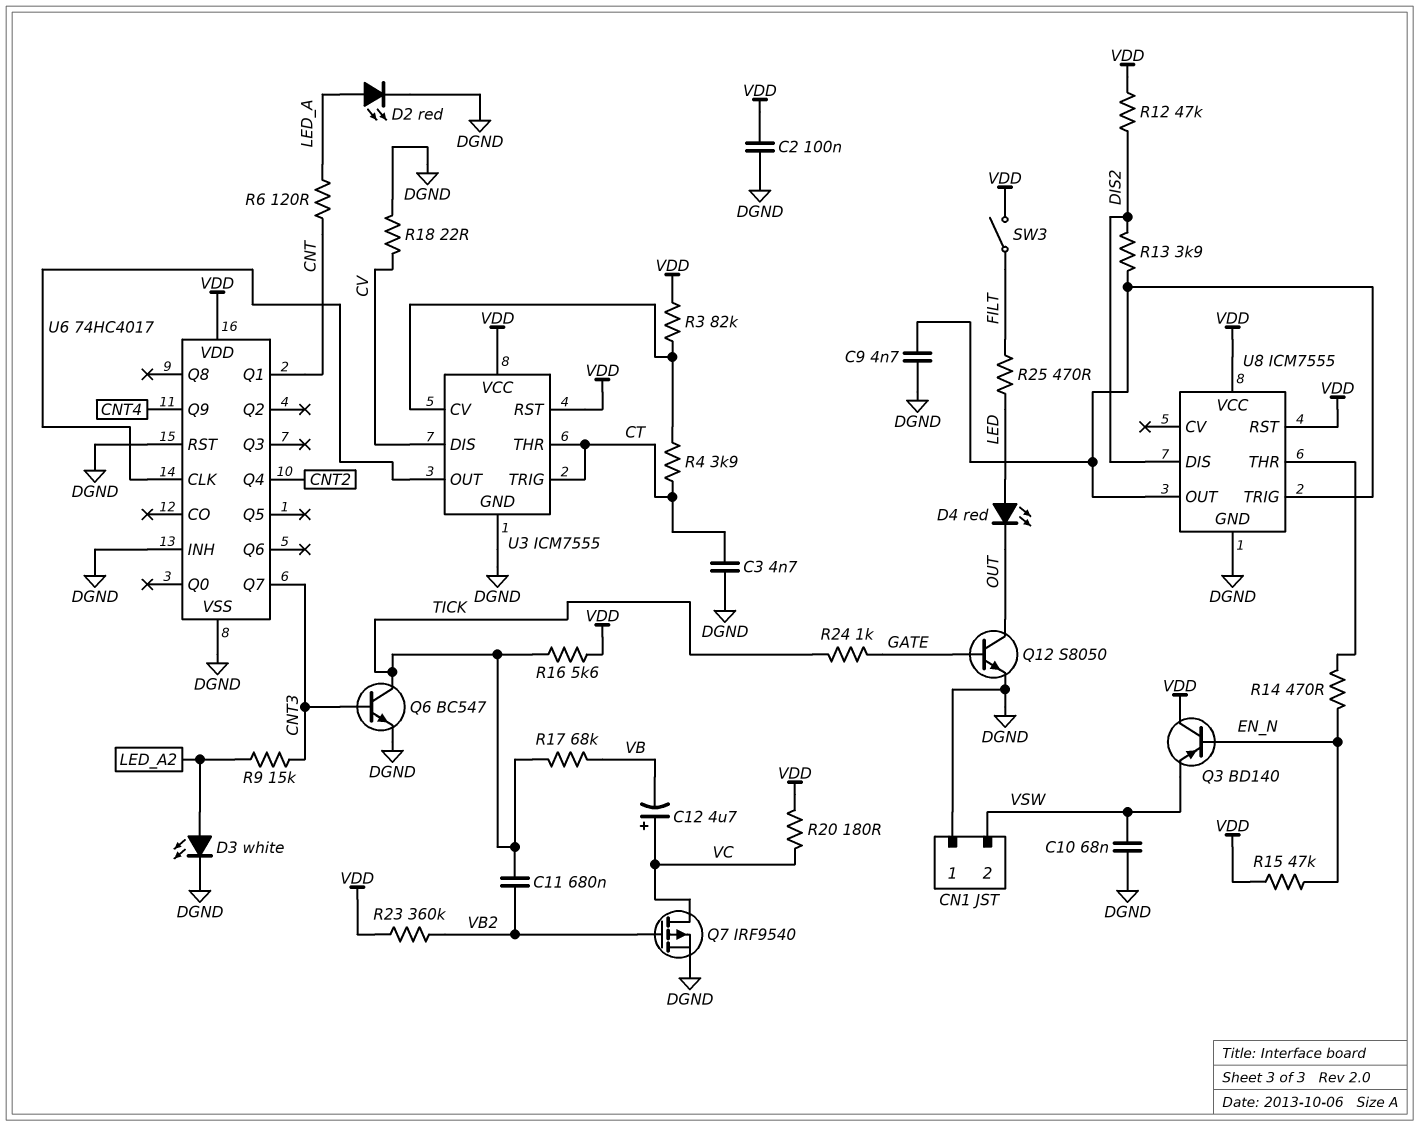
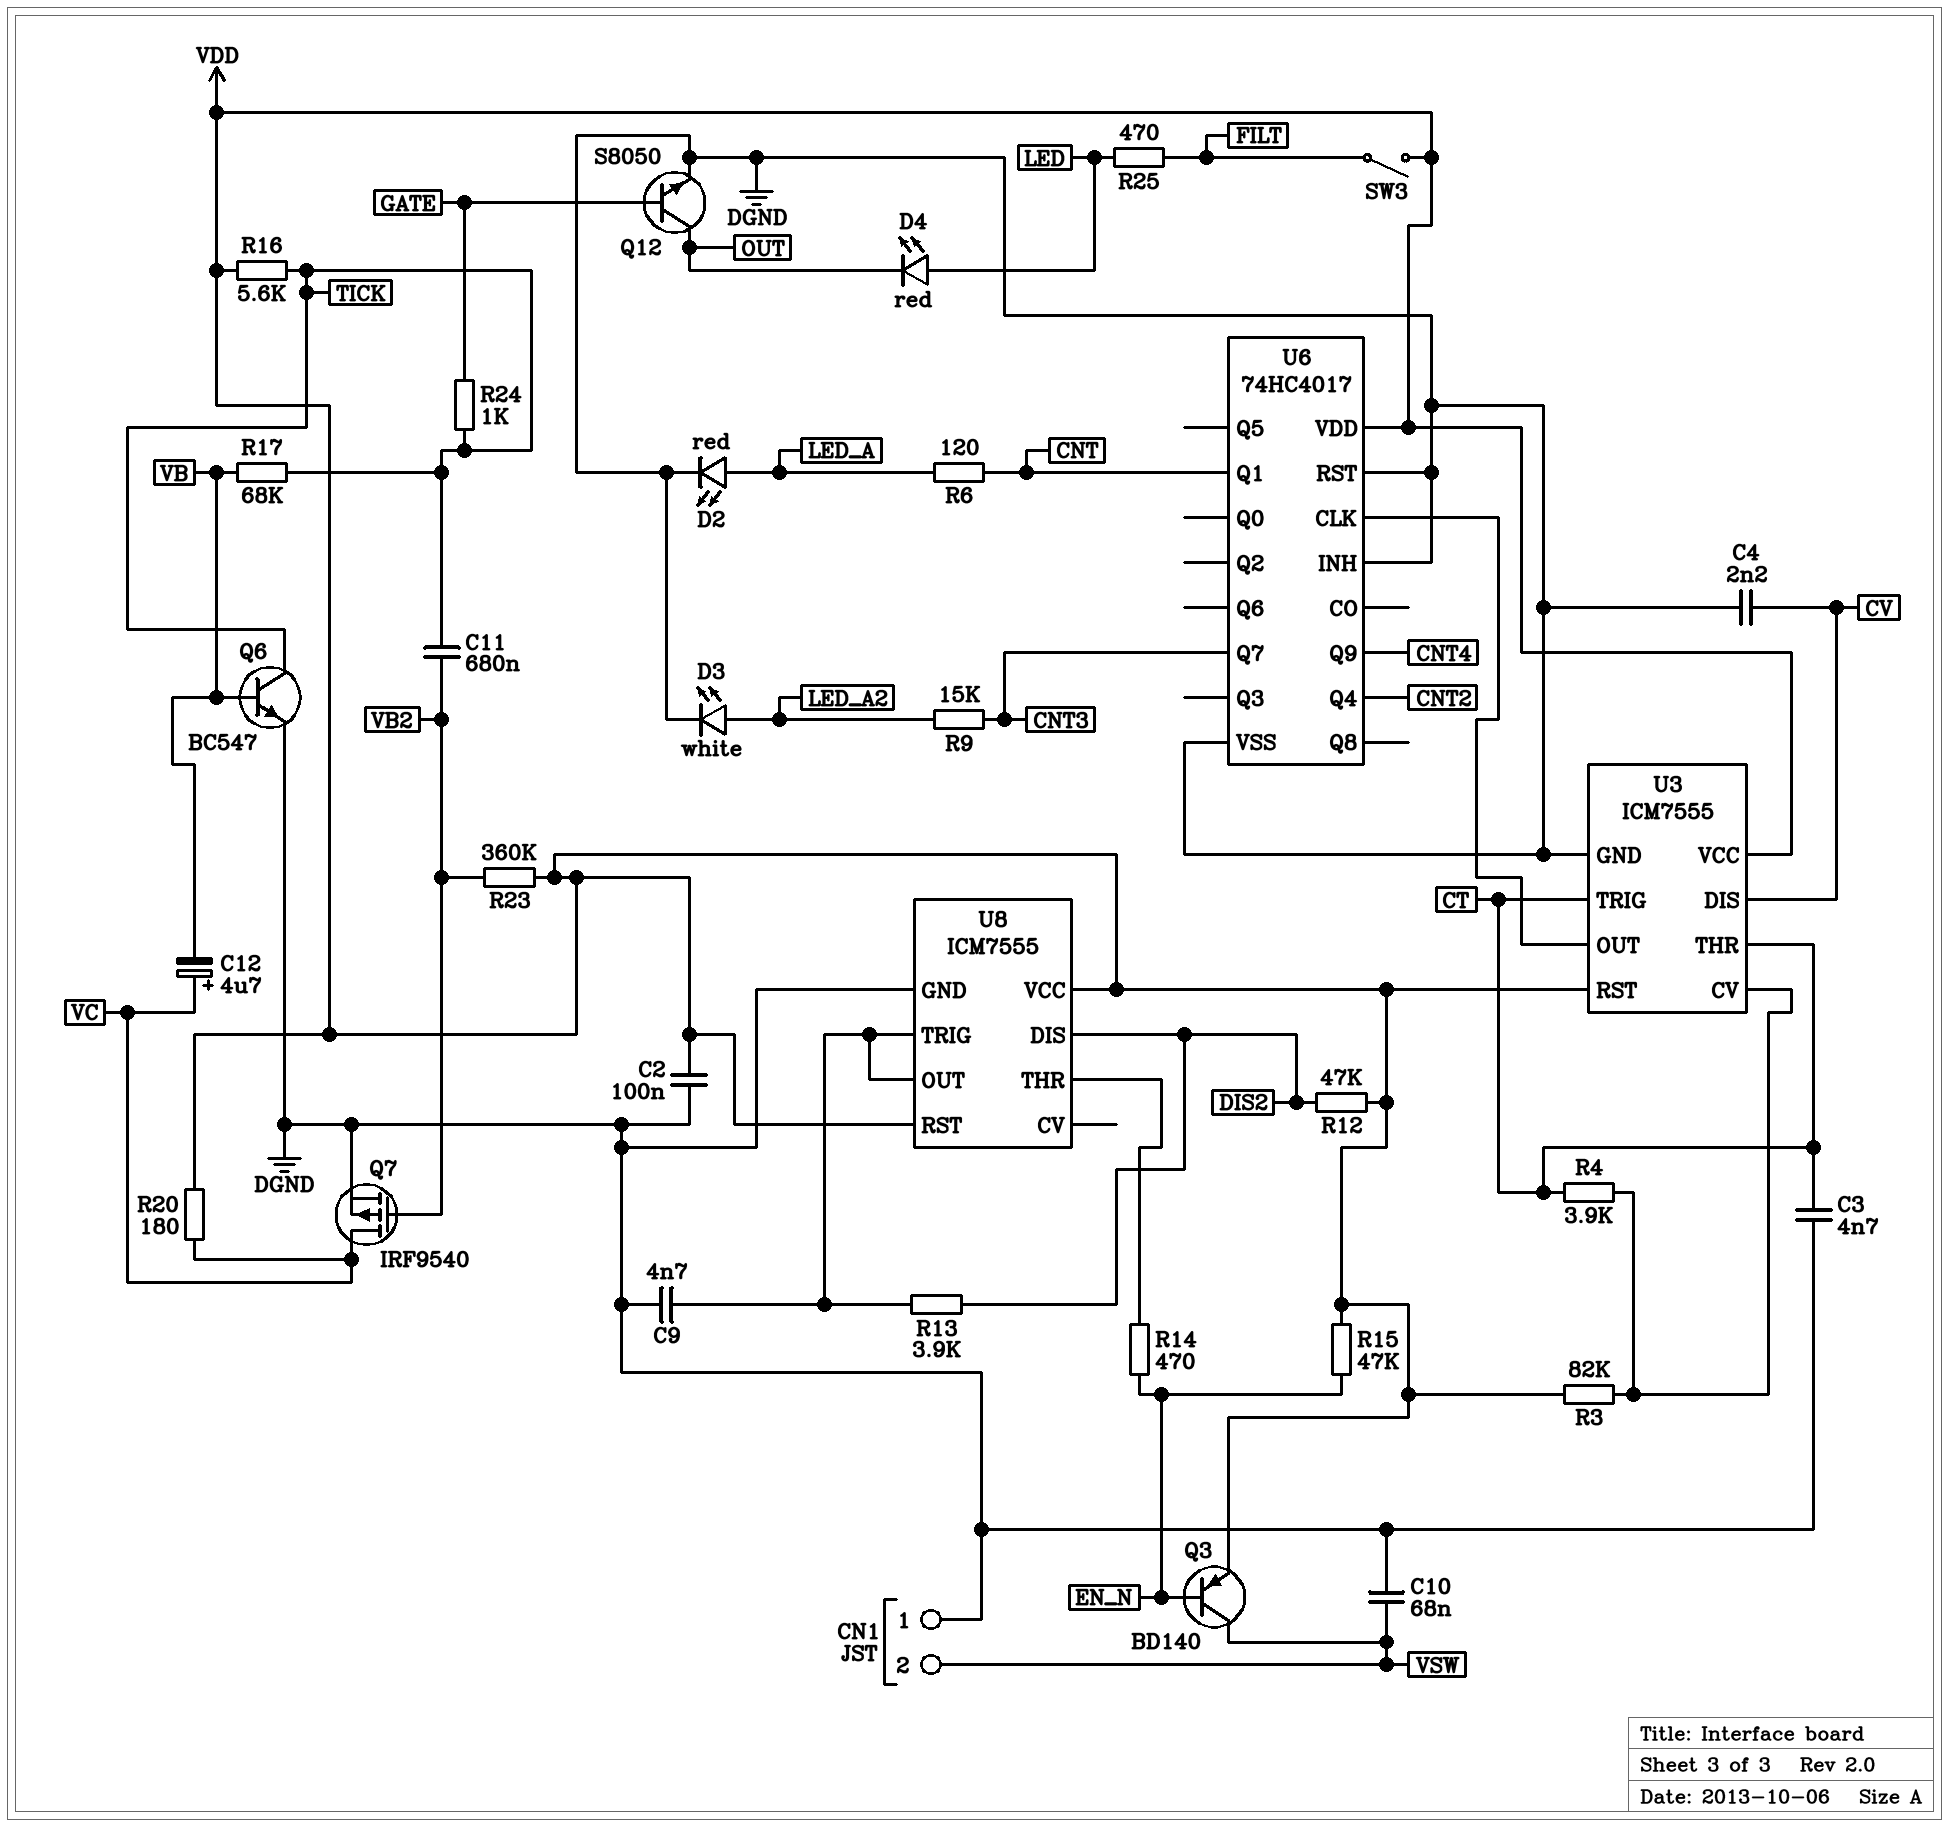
C4: none -> 2.2nF (CV, DGND)
Q3: PNP BD140 (B EN_N, C VDD, E VSW) -> PNP BD140 (B EN_N, C VSW, E VDD)
Q6: NPN BC547 (B CNT3, C TICK, E DGND) -> NPN BC547 (B VB, C TICK, E DGND)
R18: 22 (CV, DGND) -> none

